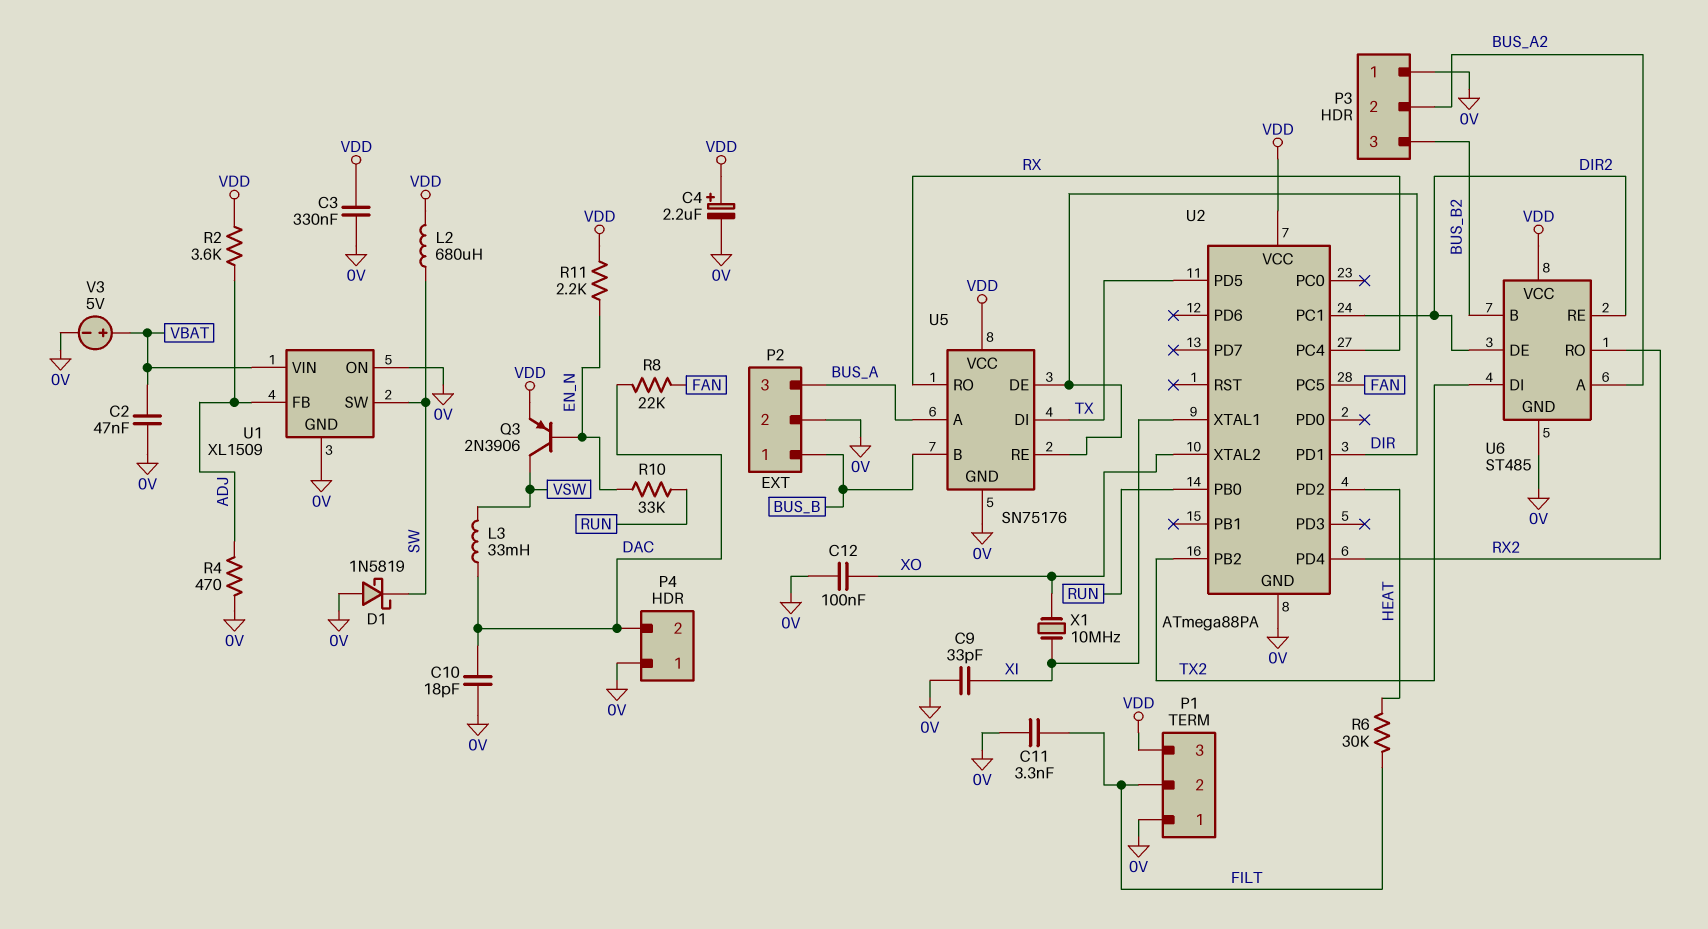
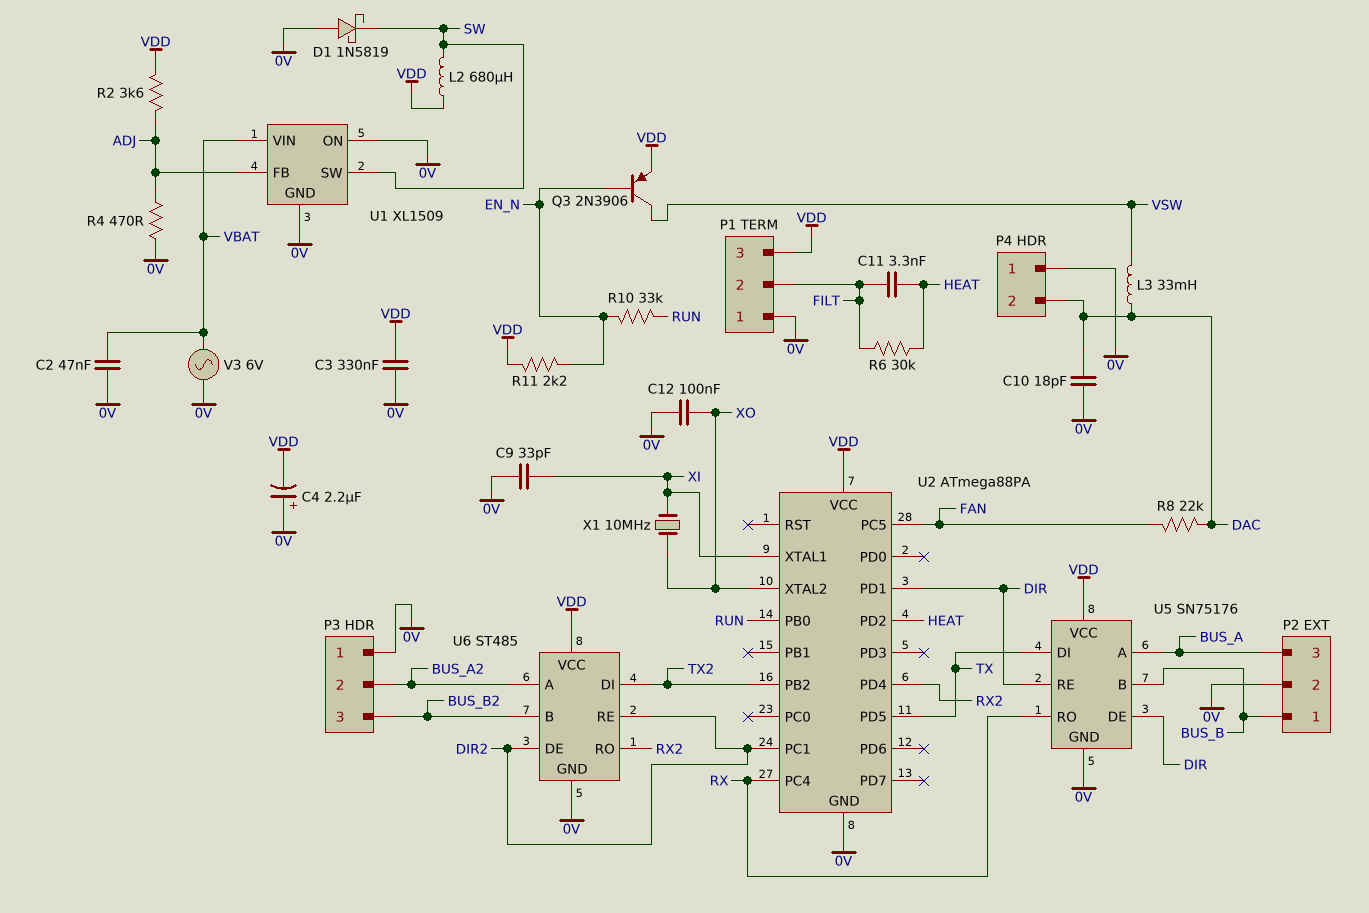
C4: 2.2uF (plus VDD, minus 0V) -> 2.2uF (plus 0V, minus VDD)
C11: 3.3nF (0V, FILT) -> 3.3nF (FILT, HEAT)
V3: 5V (plus VBAT, minus 0V) -> AC 6V (0V, VBAT)

